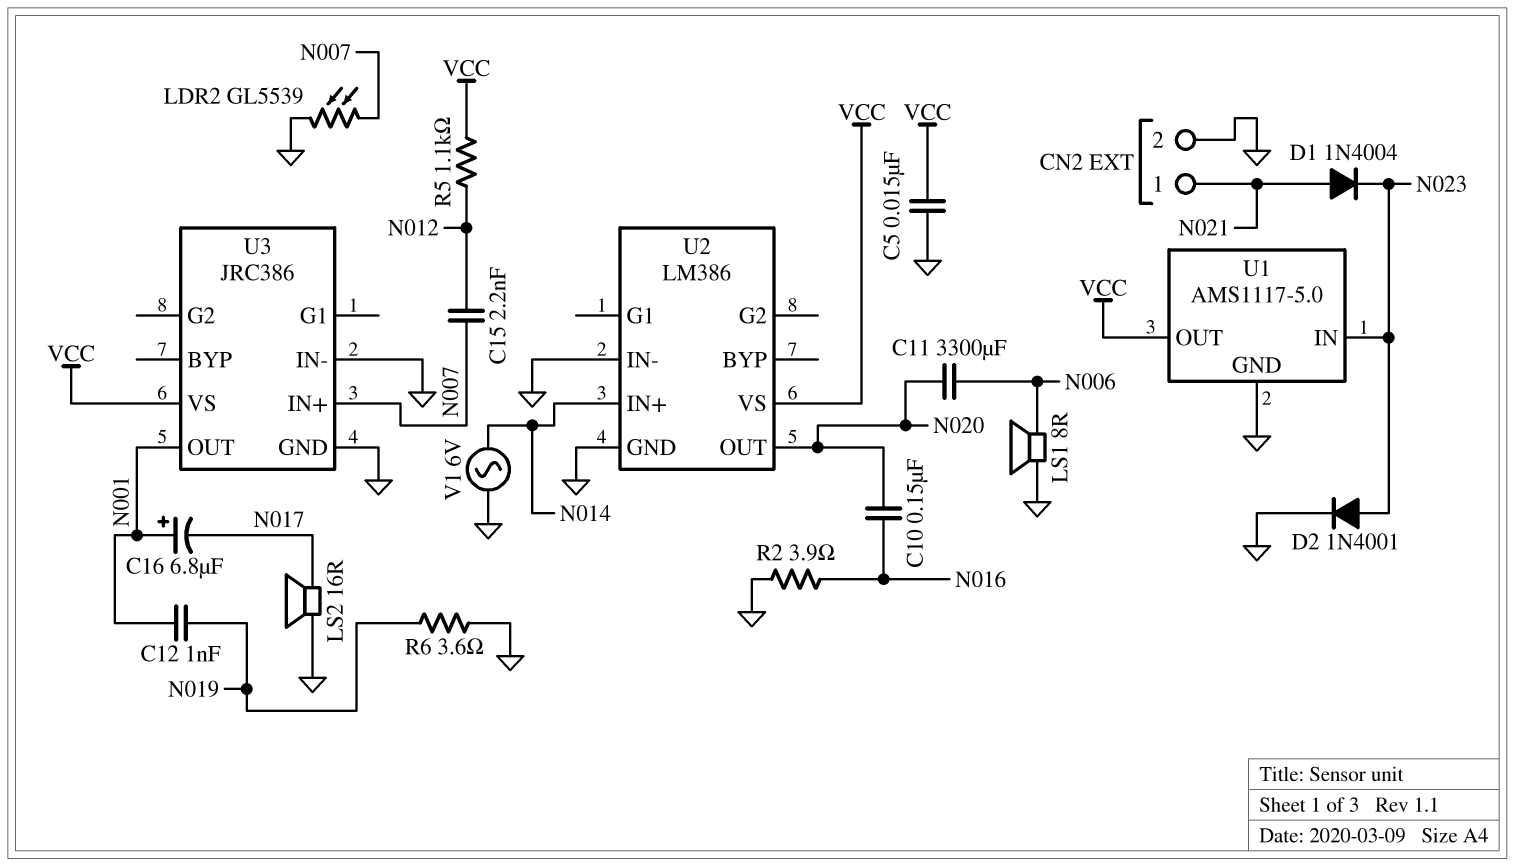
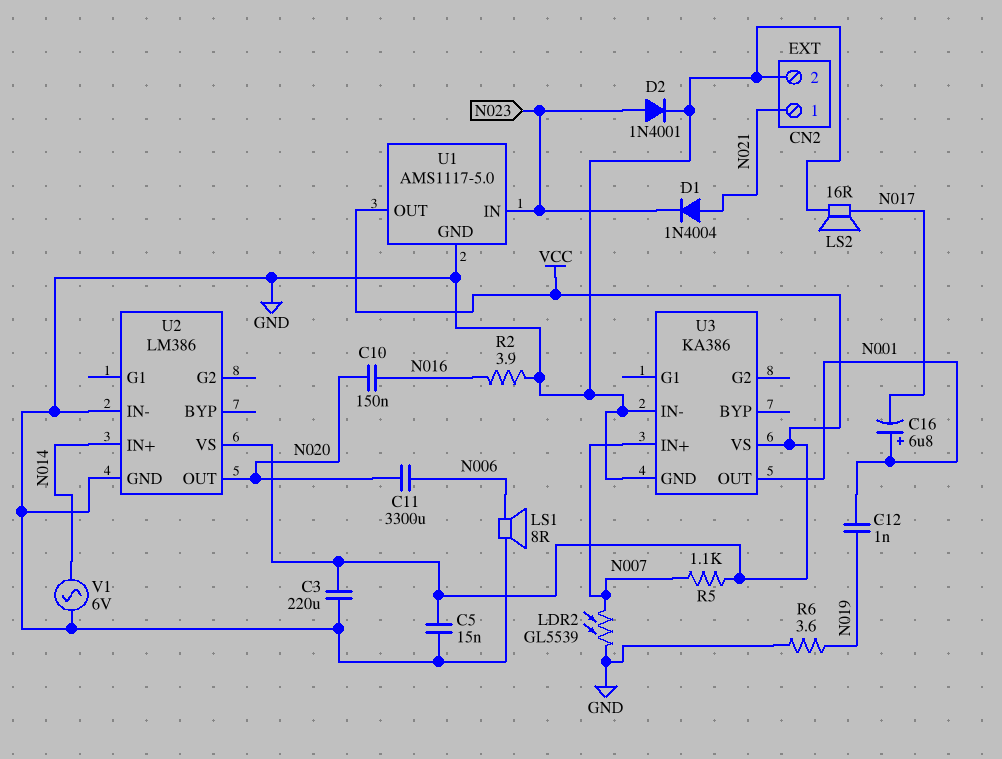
C3: none -> 220uF (GND, VCC)
C15: 2.2nF (N007, N012) -> none
R5: 1.1k (N012, VCC) -> 1.1k (N007, VCC)
U3: JRC386 -> KA386

